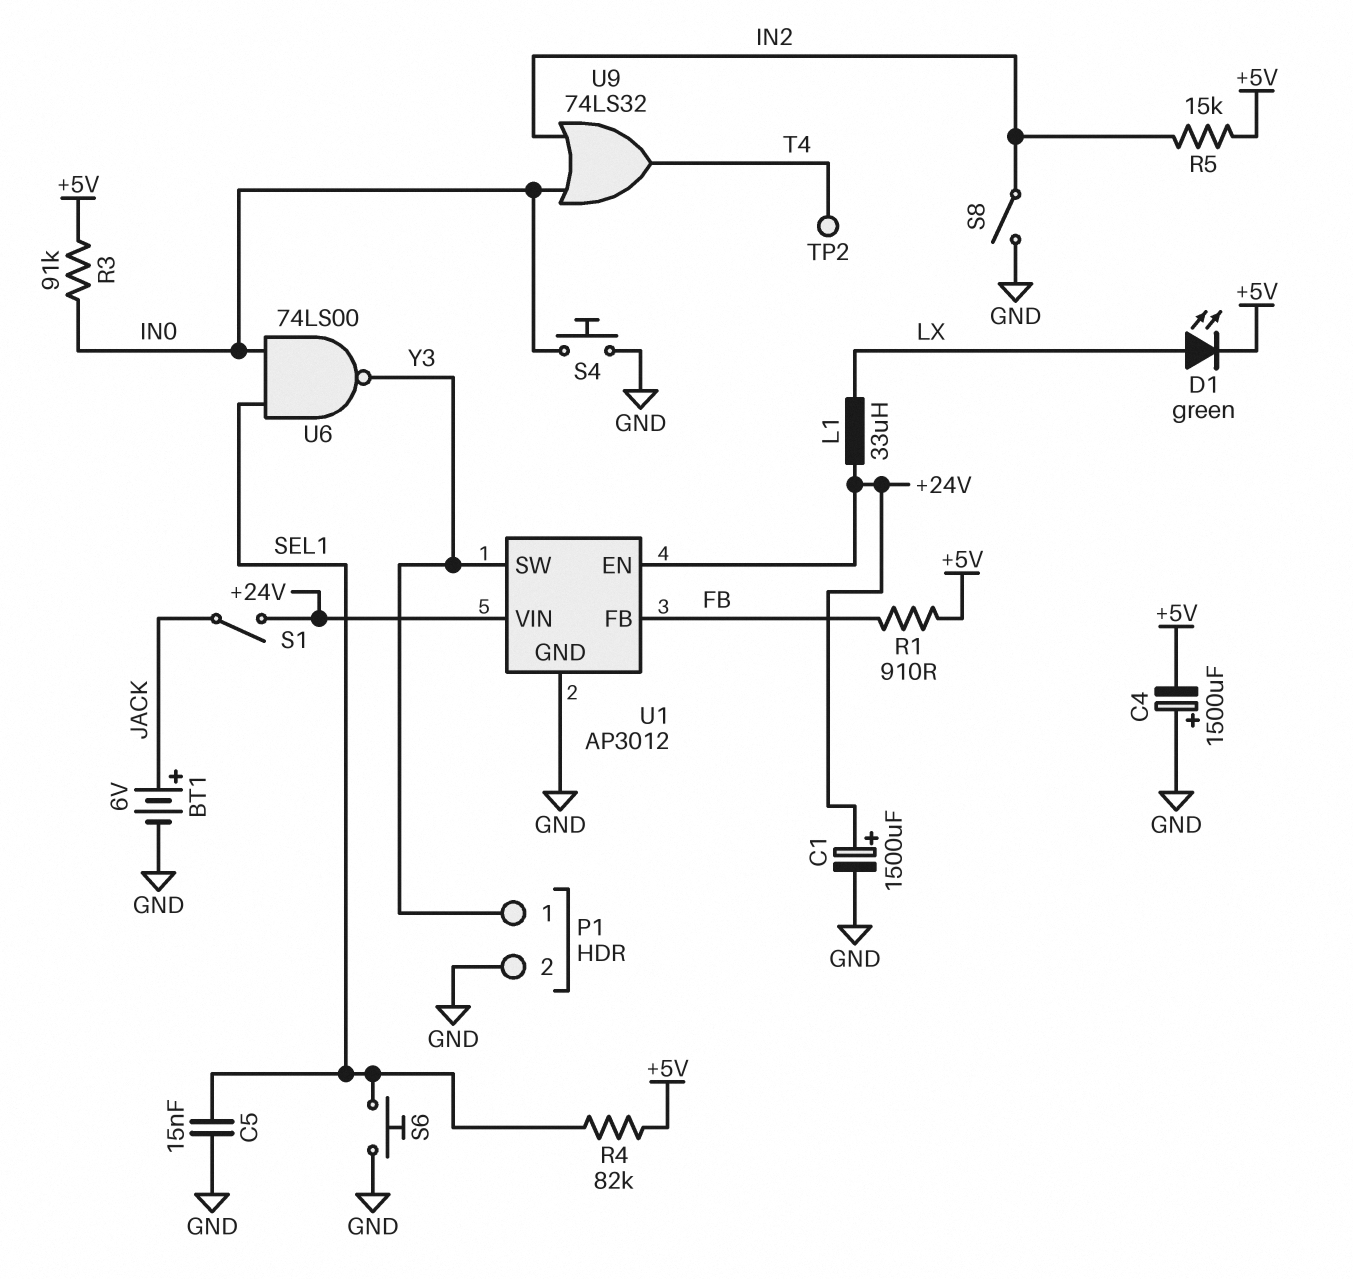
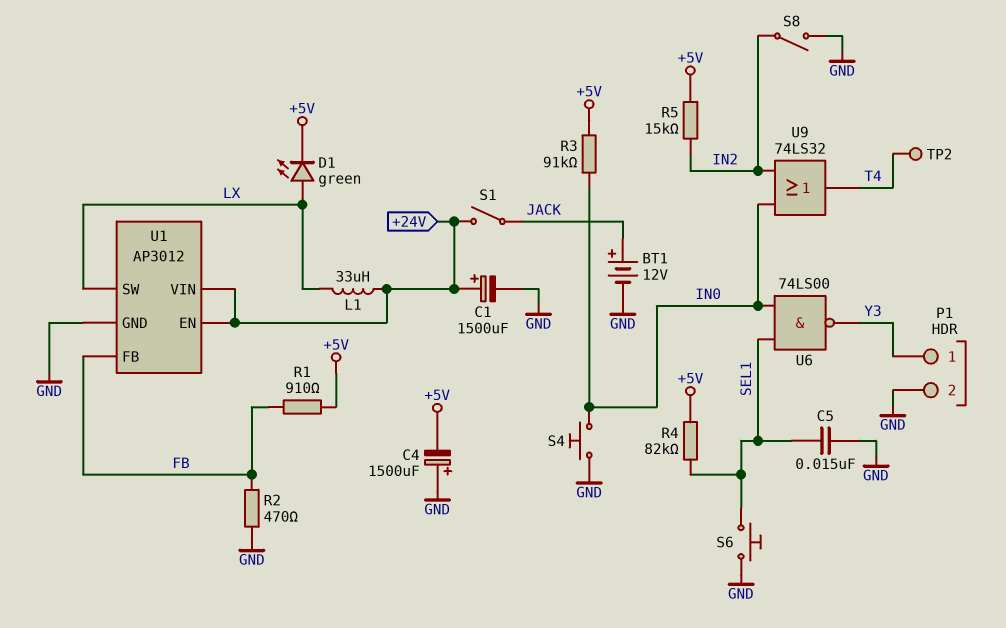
BT1: 6V (plus JACK, minus GND) -> 12V (plus JACK, minus GND)
R2: none -> 470 (FB, GND)
U1 pin SW: Y3 -> LX

